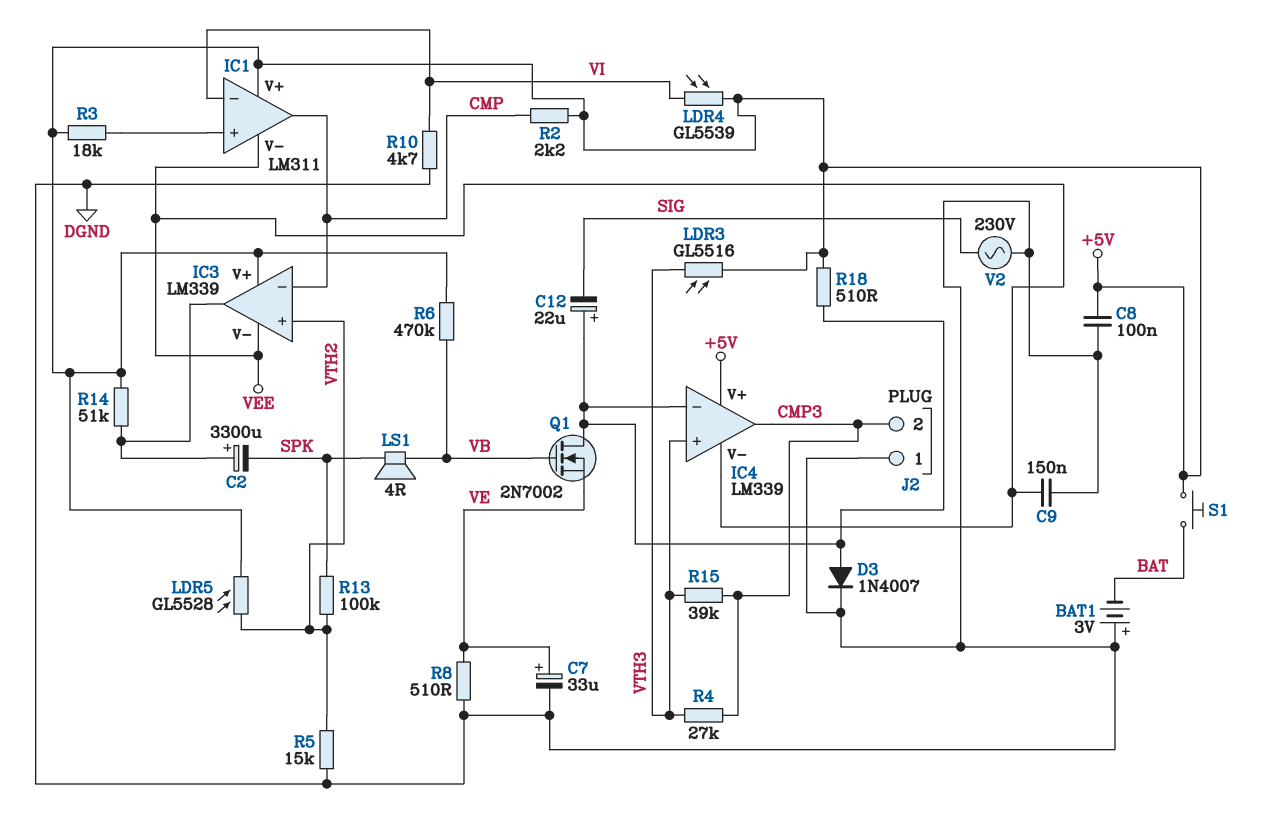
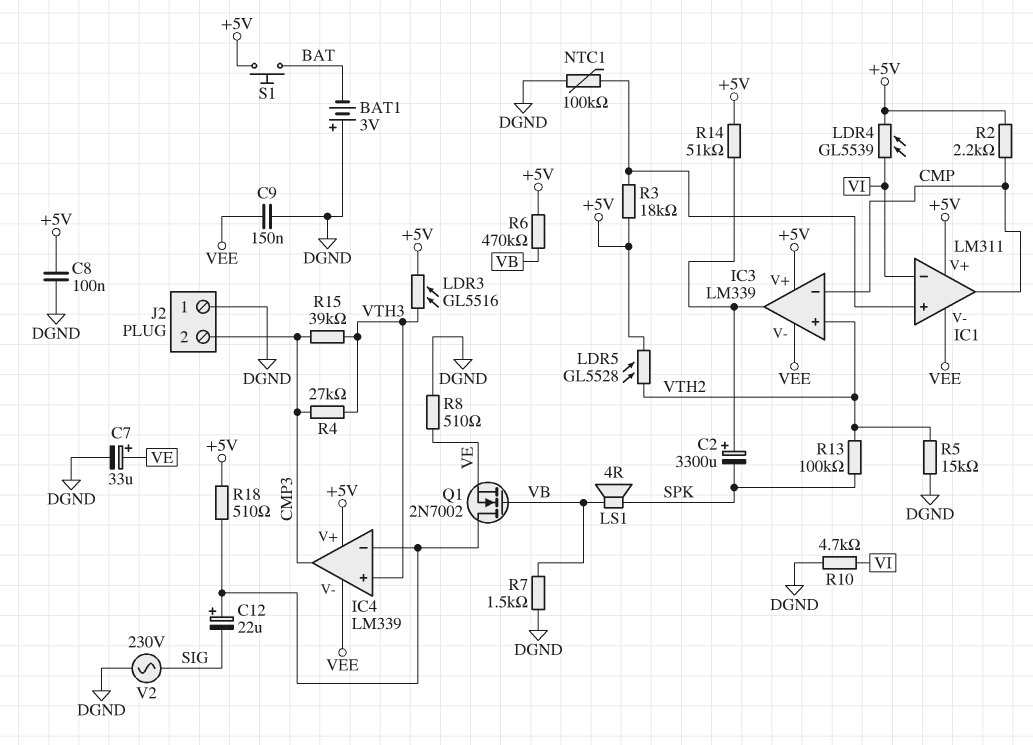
D3: diode 1N4007 (A IC4/in-, K DGND) -> none
NTC1: none -> 100k (DGND, IC1/in+)
R7: none -> 1.5k (DGND, VB)

